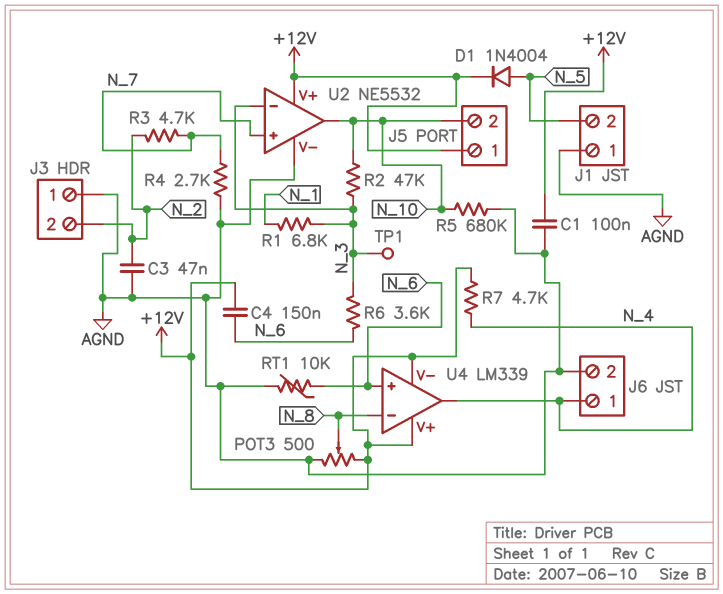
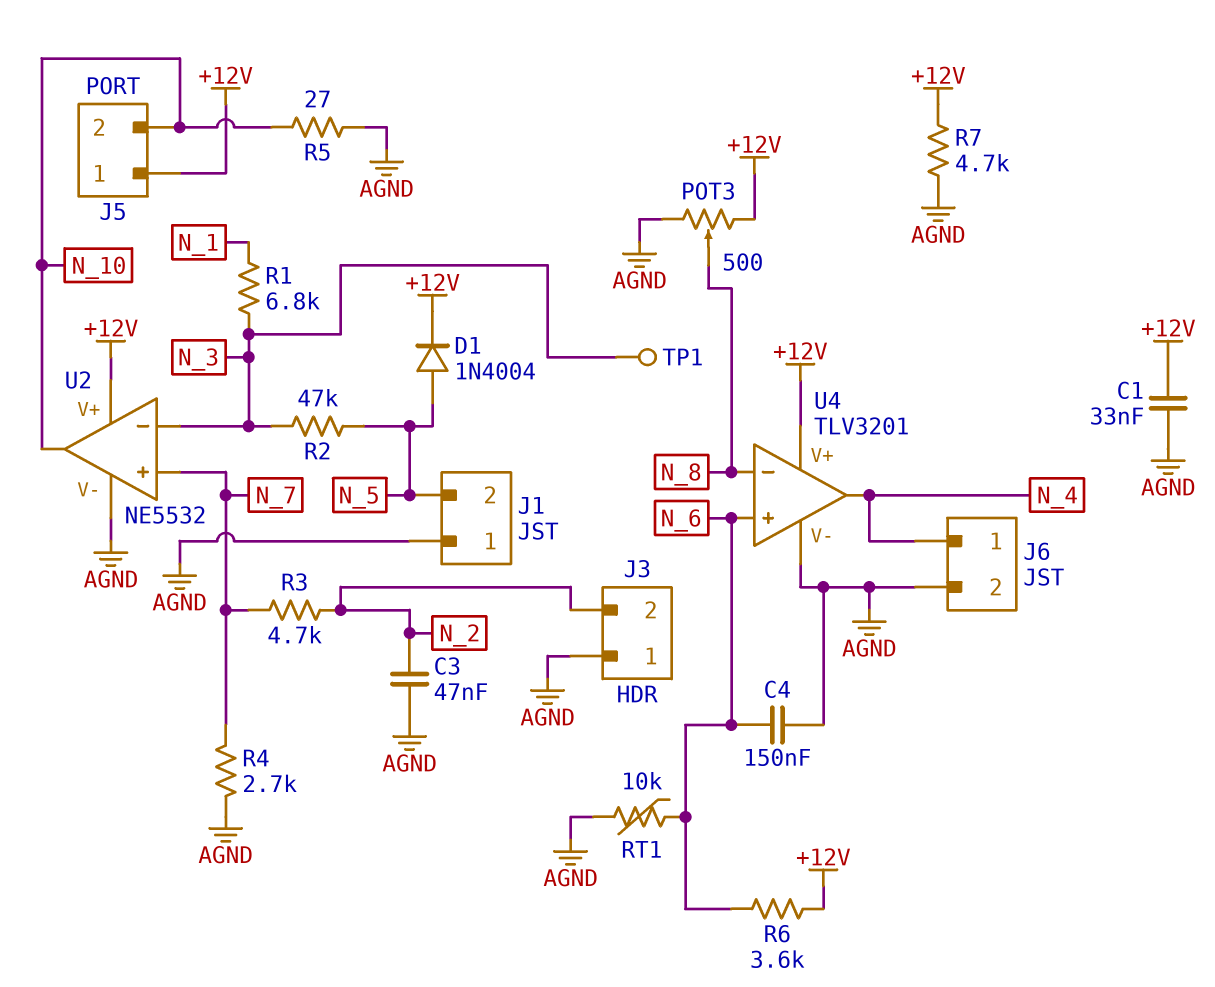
C1: 100nF (+12V, AGND) -> 33nF (+12V, AGND)
C4: 150nF (+12V, N_6) -> 150nF (AGND, N_6)
R2: 47k (N_3, N_10) -> 47k (N_3, N_5)
R5: 680k (AGND, N_10) -> 27 (AGND, N_10)
R6: 3.6k (N_3, N_6) -> 3.6k (+12V, N_6)
R7: 4.7k (+12V, N_4) -> 4.7k (+12V, AGND)
U4: LM339 -> TLV3201
U4 pin V-: +12V -> AGND

